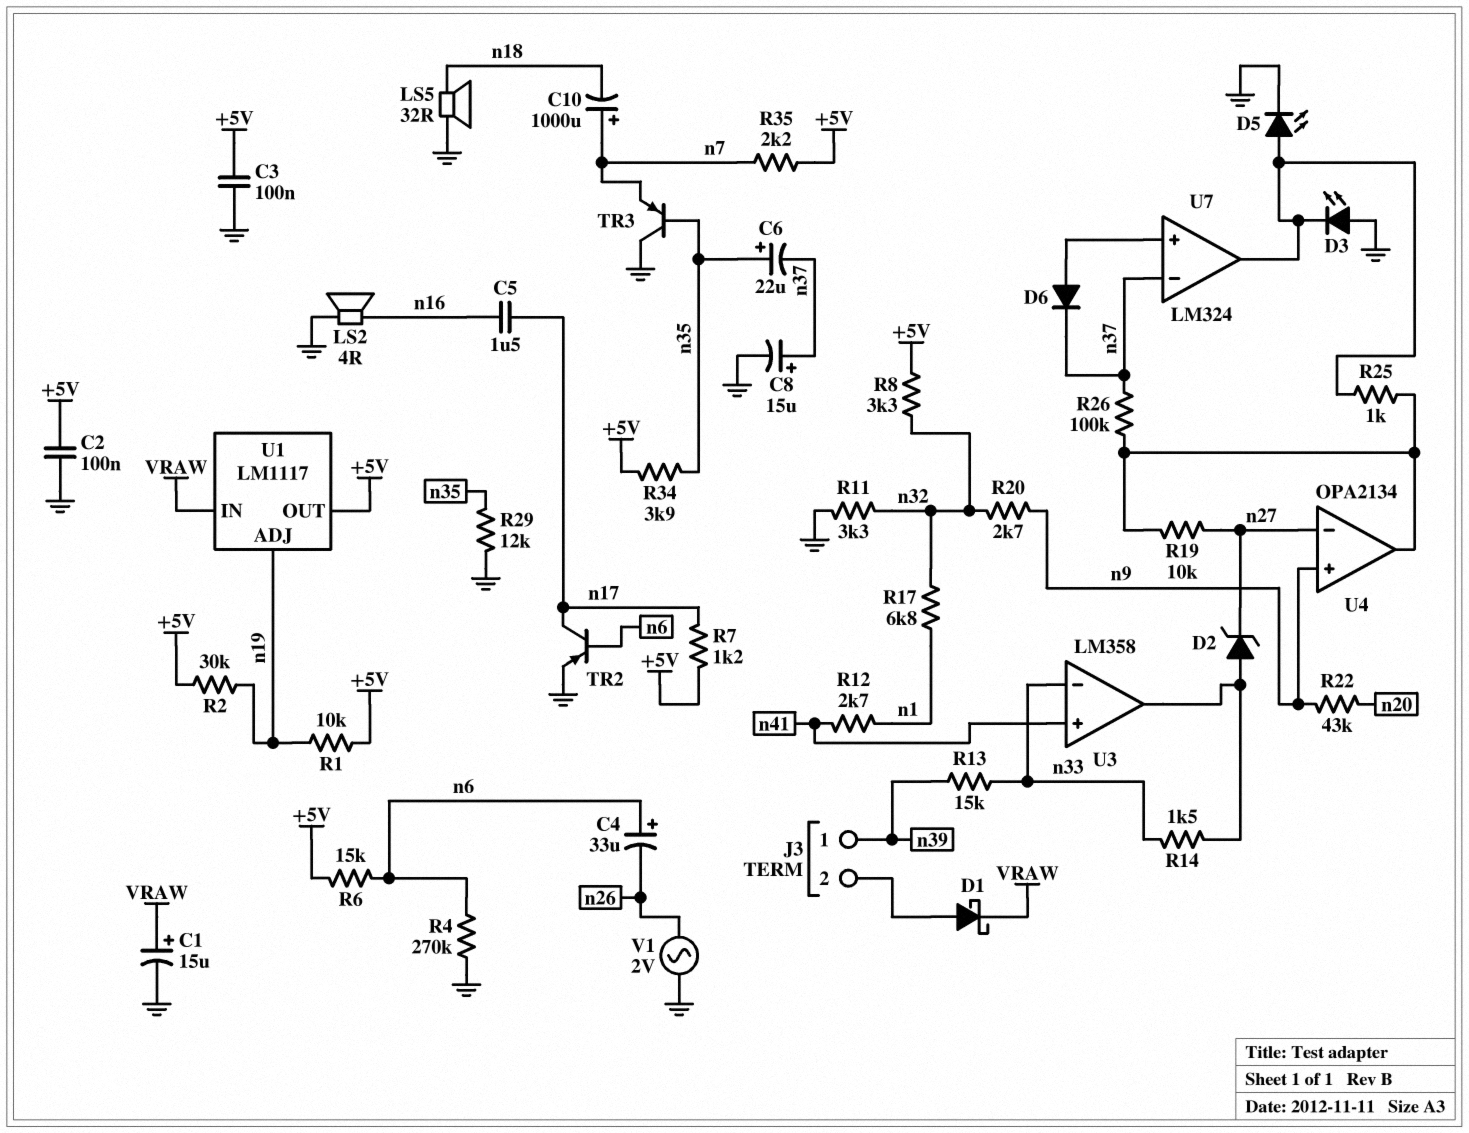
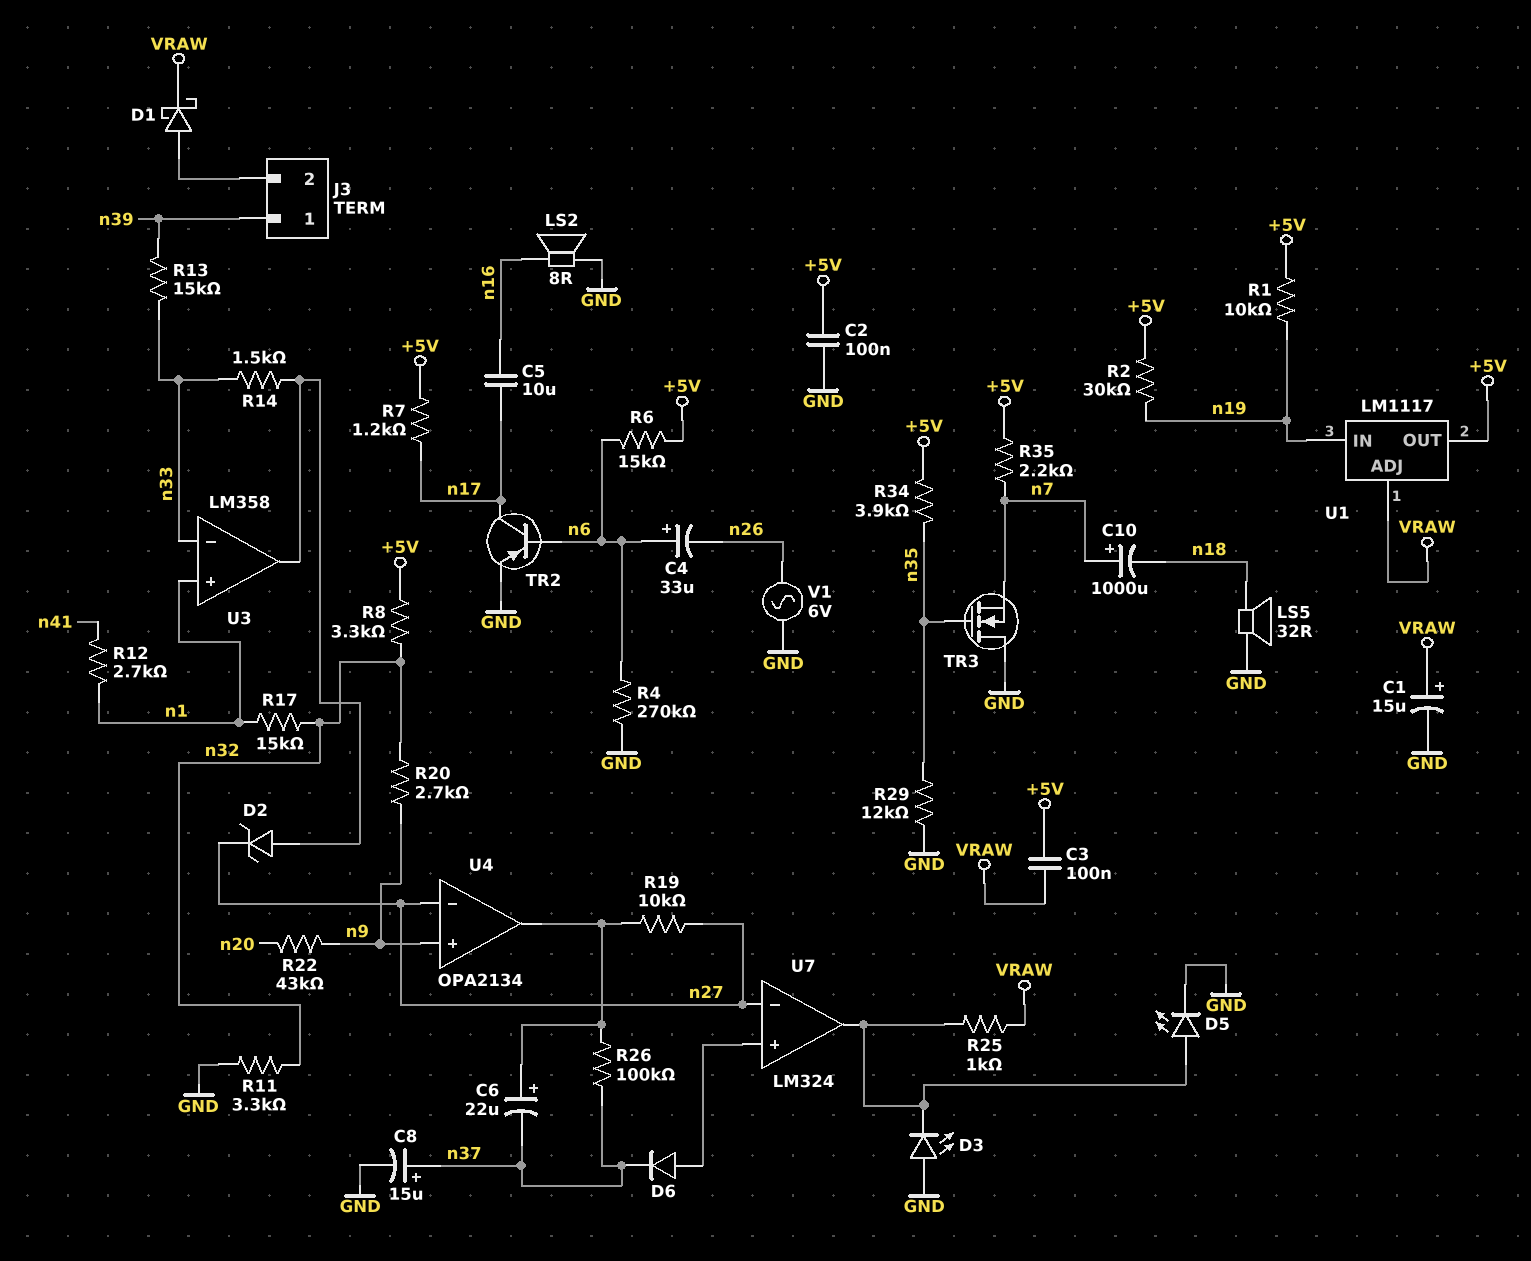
C3: 100nF (+5V, GND) -> 100nF (+5V, VRAW)
C5: 1.5uF (n16, n17) -> 10uF (n16, n17)
C6: 22uF (plus n35, minus n37) -> 22uF (plus U4/out, minus n37)
LS2: speaker 4R (GND, n16) -> speaker 8R (GND, n16)
R17: 6.8k (n1, n32) -> 15k (n1, n32)
R25: 1k (U4/out, U7/out) -> 1k (U7/out, VRAW)
TR3: PNP (B n35, C GND, E n7) -> NMOS (G n35, D GND, S n7)
U1 pin ADJ: n19 -> VRAW
U1 pin IN: VRAW -> n19
U3 pin in+: n41 -> n1
U7 pin in-: n37 -> n27
V1: AC 2V (GND, n26) -> AC 6V (GND, n26)

